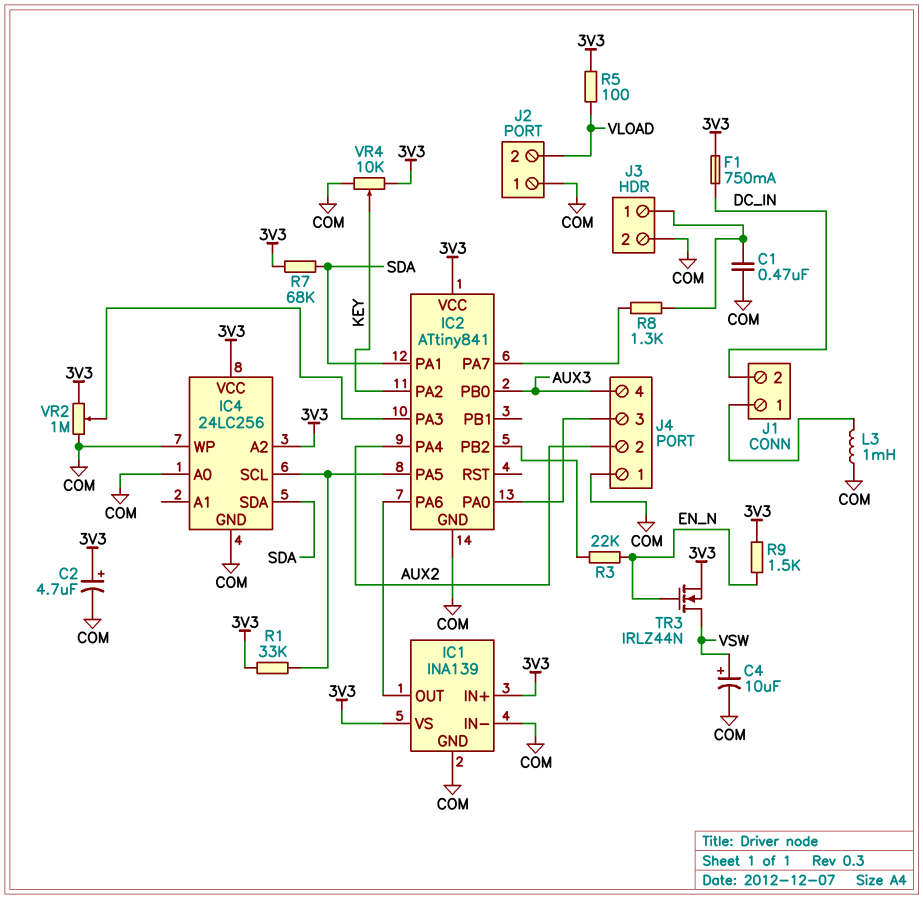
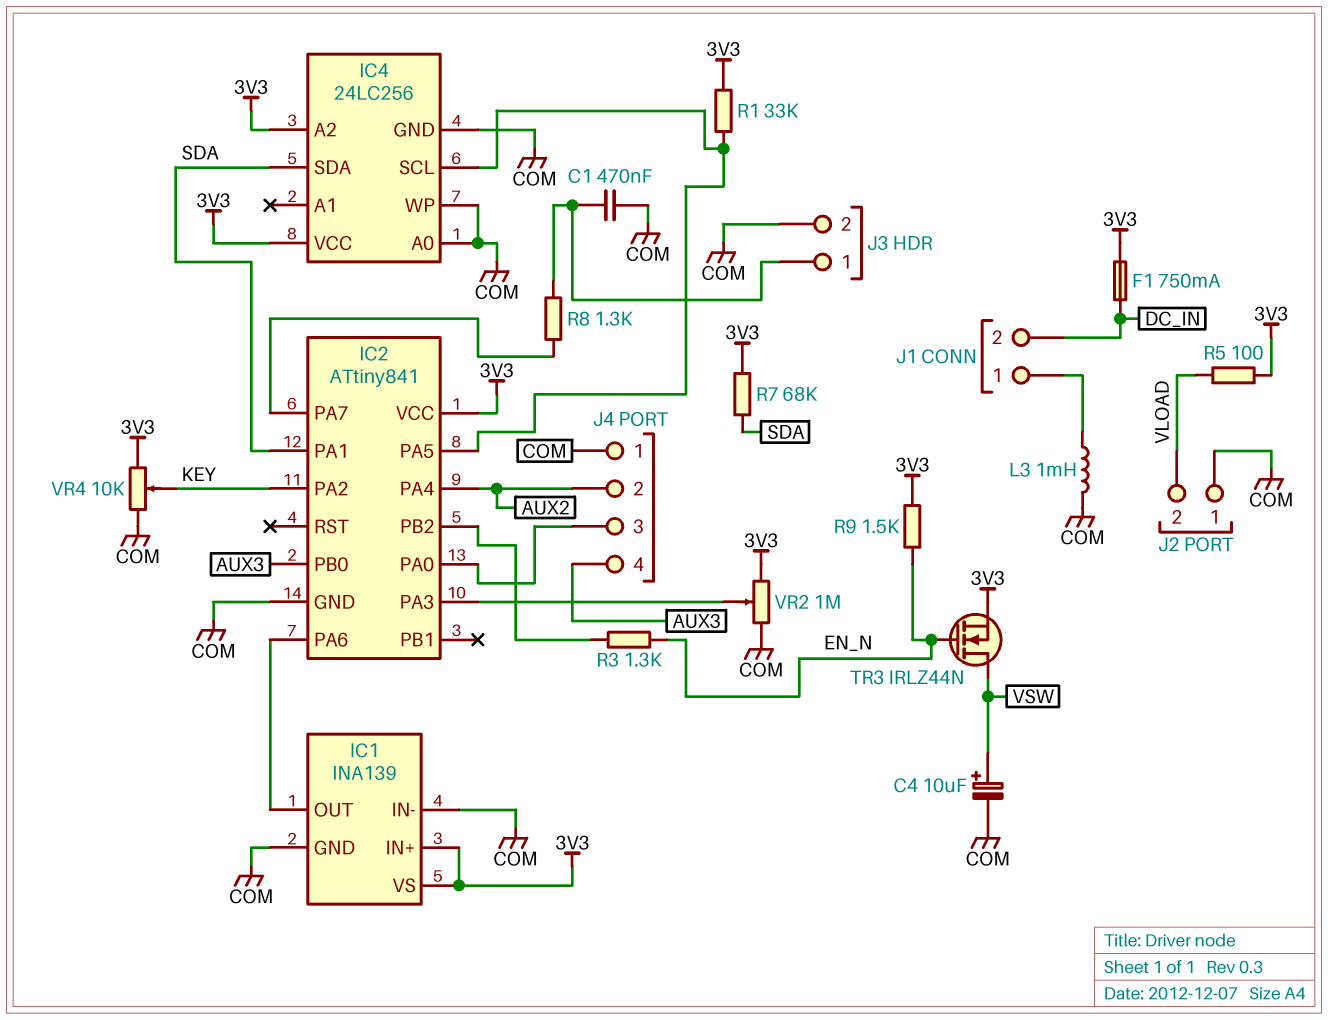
C2: 4.7uF (plus 3V3, minus COM) -> none
R3: 22k (EN_N, IC2/PB2) -> 1.3k (EN_N, IC2/PB2)

